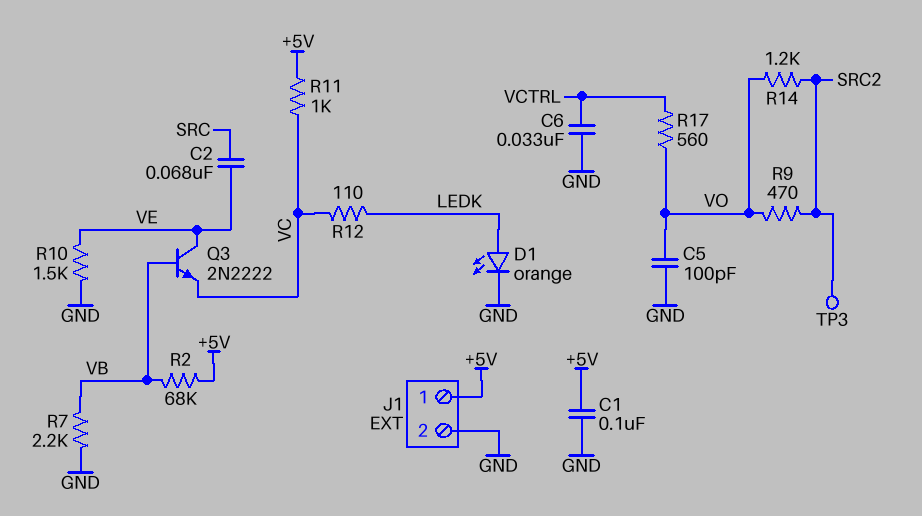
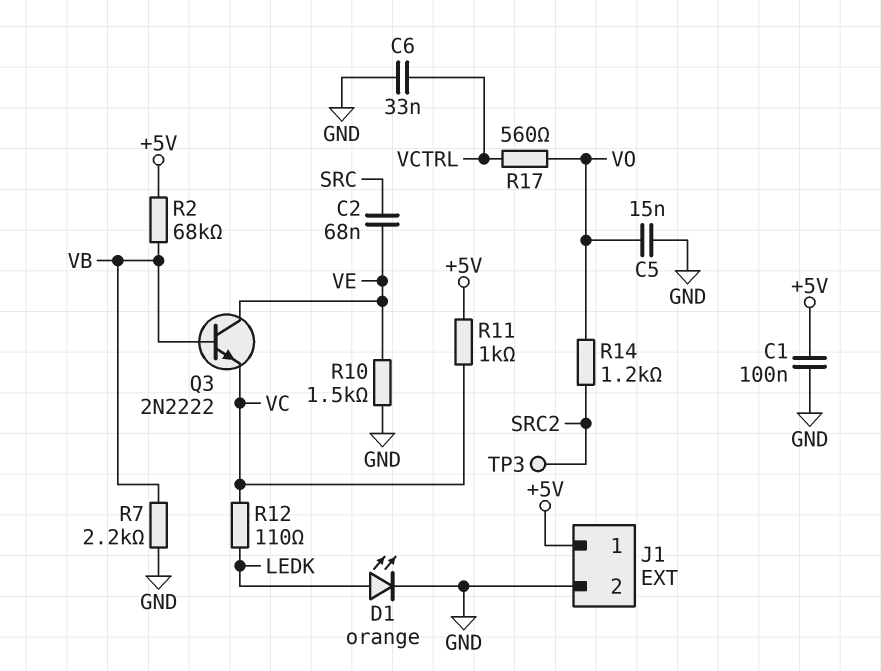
C5: 100pF (GND, VO) -> 15nF (GND, VO)
R9: 470 (SRC2, VO) -> none

